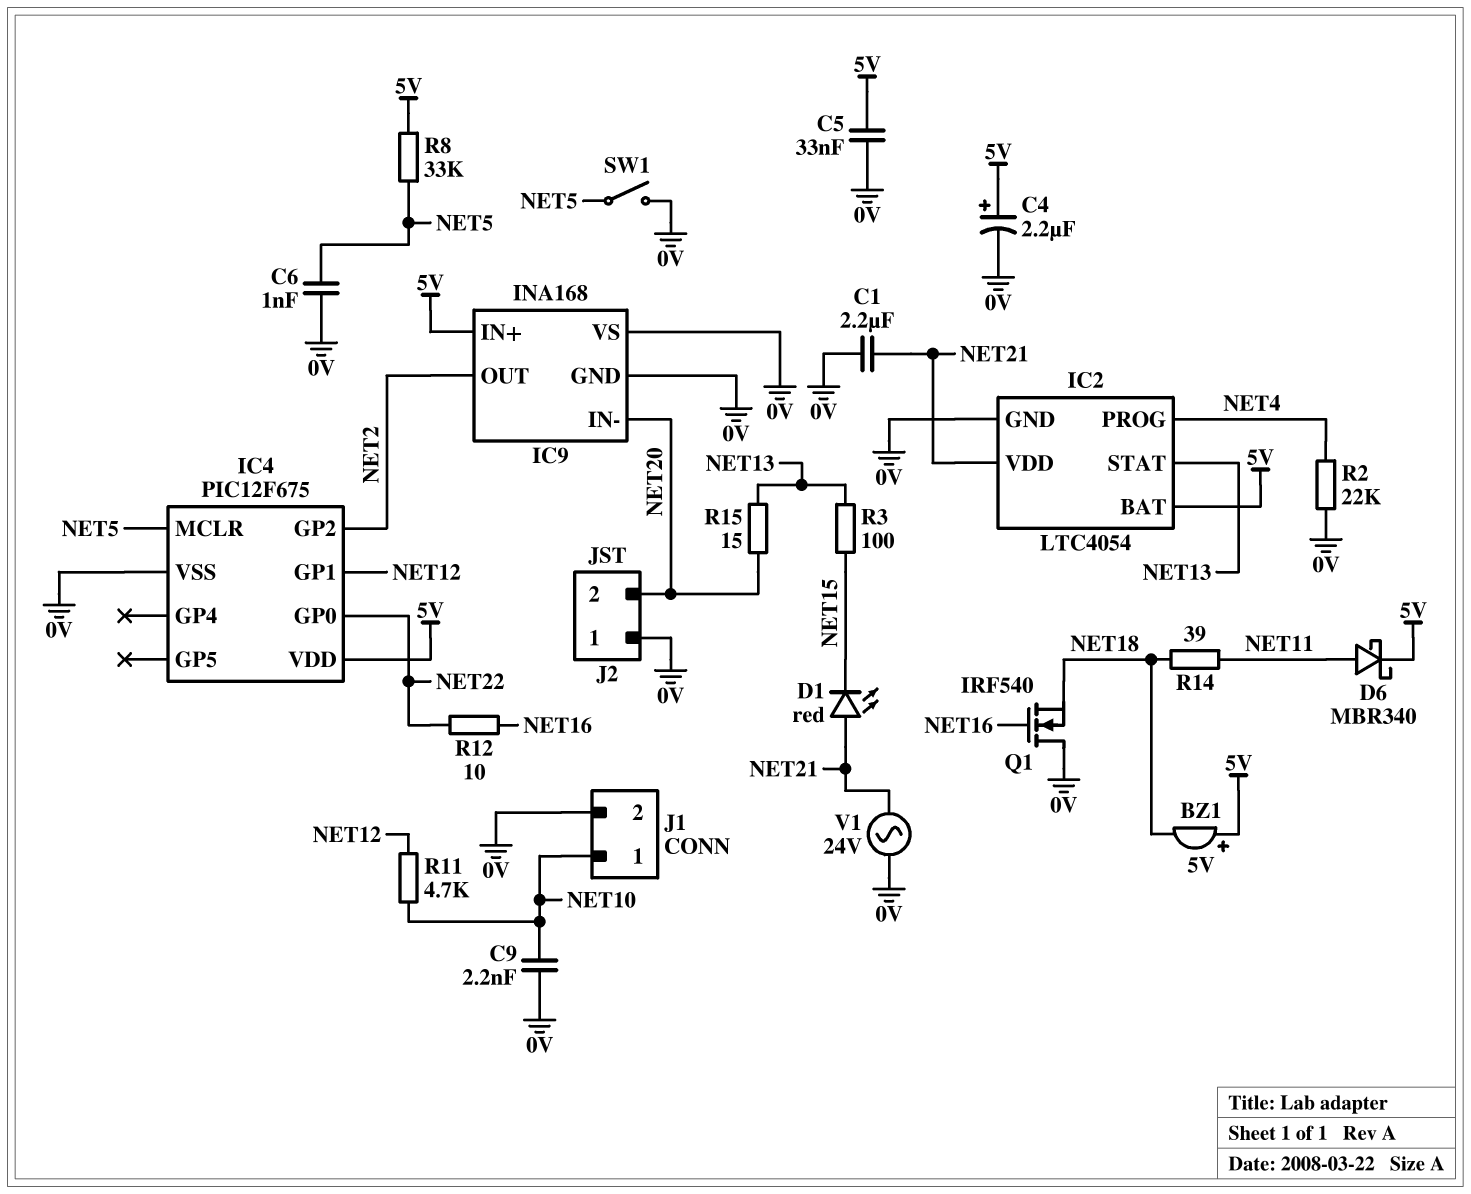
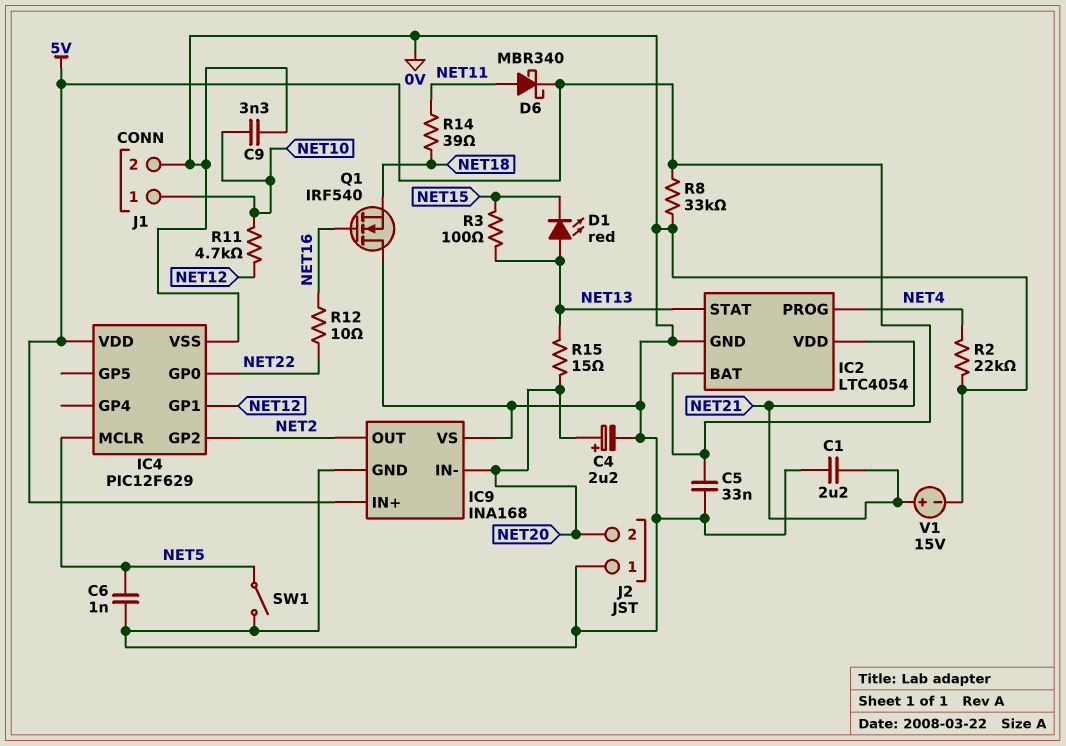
BZ1: buzzer 5V (plus 5V, minus NET18) -> none
C4: 2.2uF (plus 5V, minus 0V) -> 2.2uF (plus NET20, minus 0V)
C9: 2.2nF (0V, NET10) -> 3.3nF (0V, NET10)
D1: LED red (A NET21, K NET15) -> LED red (A NET13, K NET15)
IC4: PIC12F675 -> PIC12F629
R8: 33k (5V, NET5) -> 33k (0V, 5V)
V1: AC 24V (0V, NET21) -> 15V (plus NET21, minus 0V)

